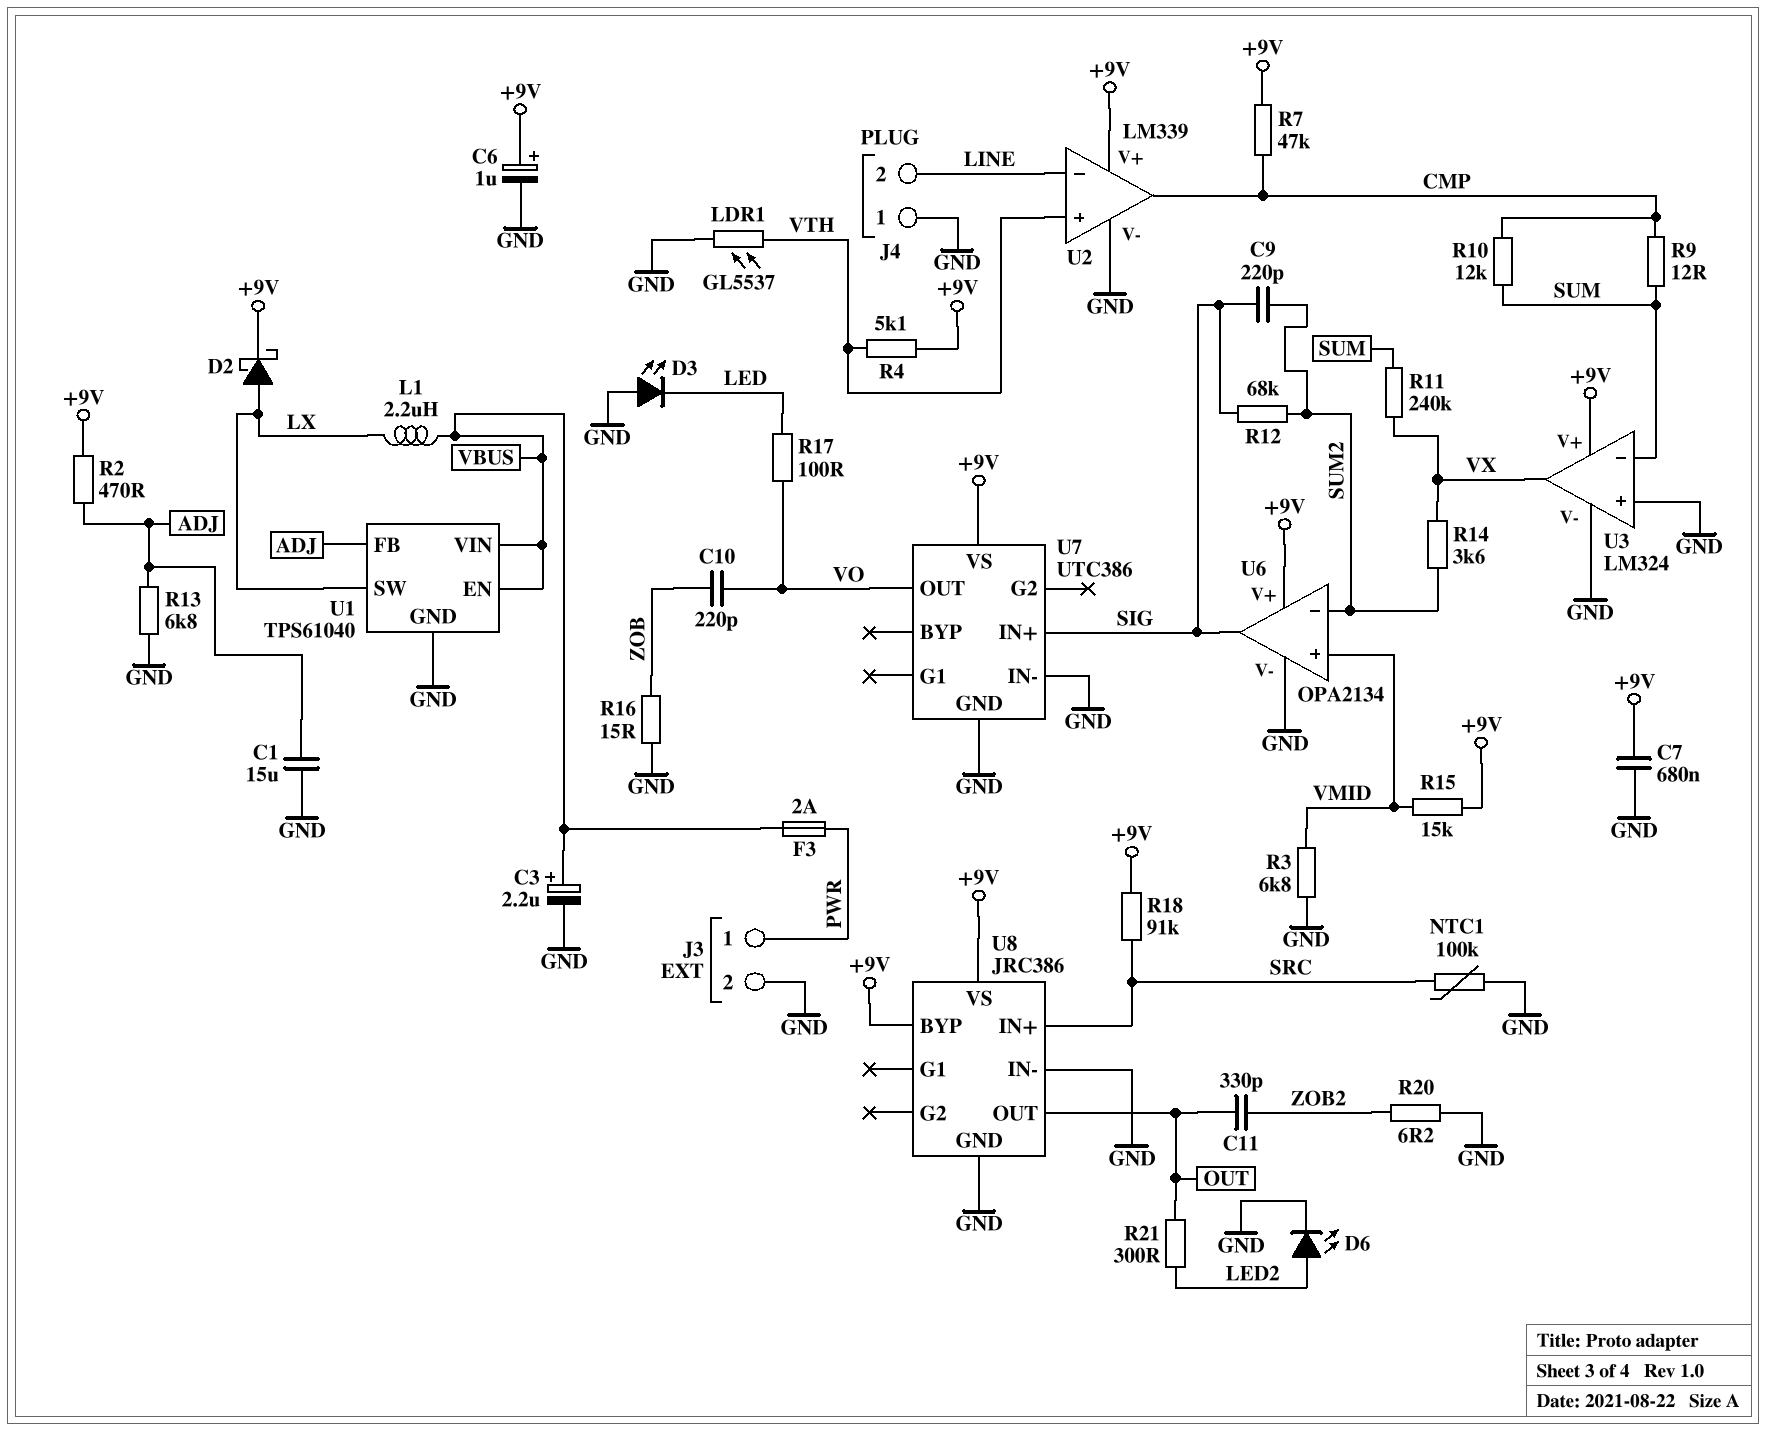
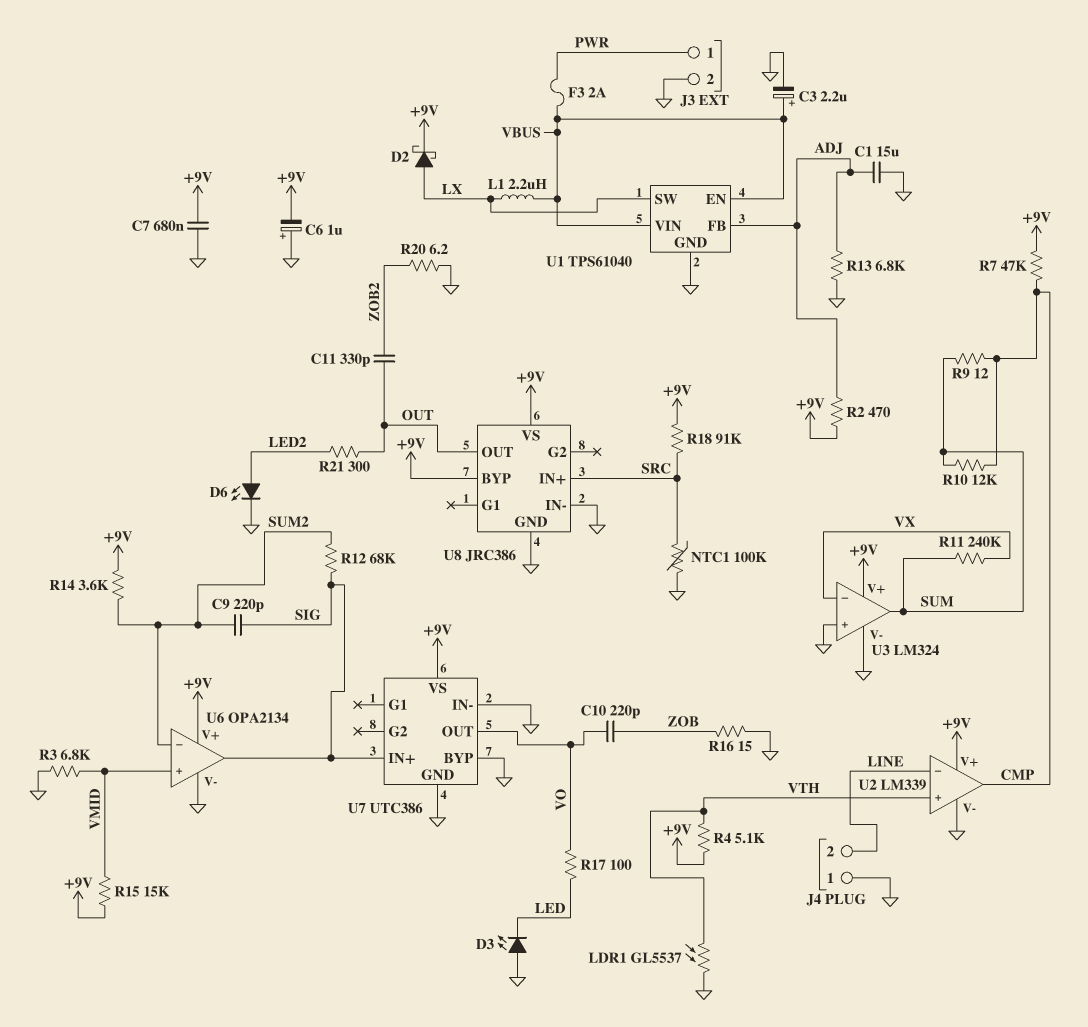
C6: 1uF (plus +9V, minus GND) -> 1uF (plus GND, minus +9V)
R14: 3.6k (SUM2, VX) -> 3.6k (+9V, SUM2)
U3 pin in-: SUM -> VX
U3 pin out: VX -> SUM
U7 pin BYP: none -> GND

